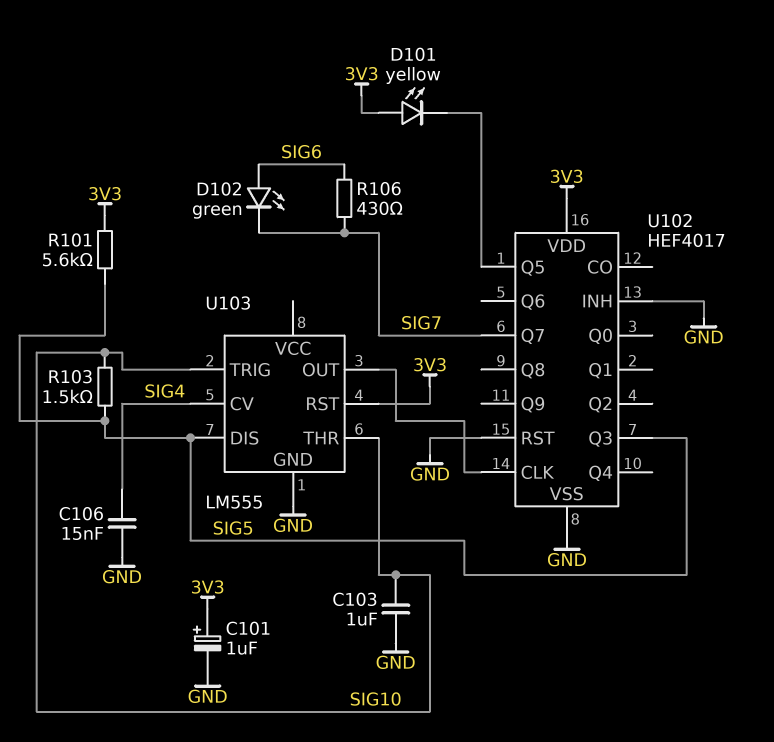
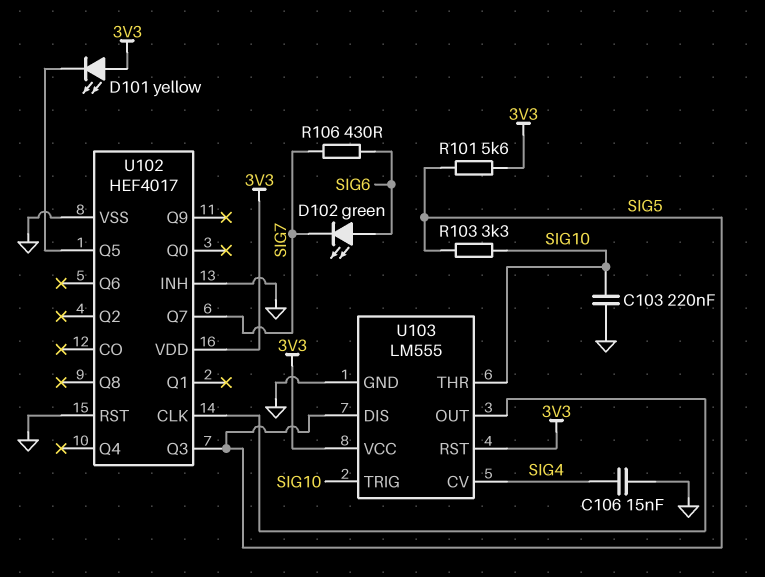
C101: 1uF (plus 3V3, minus GND) -> none
C103: 1uF (GND, SIG10) -> 220nF (GND, SIG10)
R103: 1.5k (SIG5, SIG10) -> 3.3k (SIG5, SIG10)
U103 pin VCC: none -> 3V3

